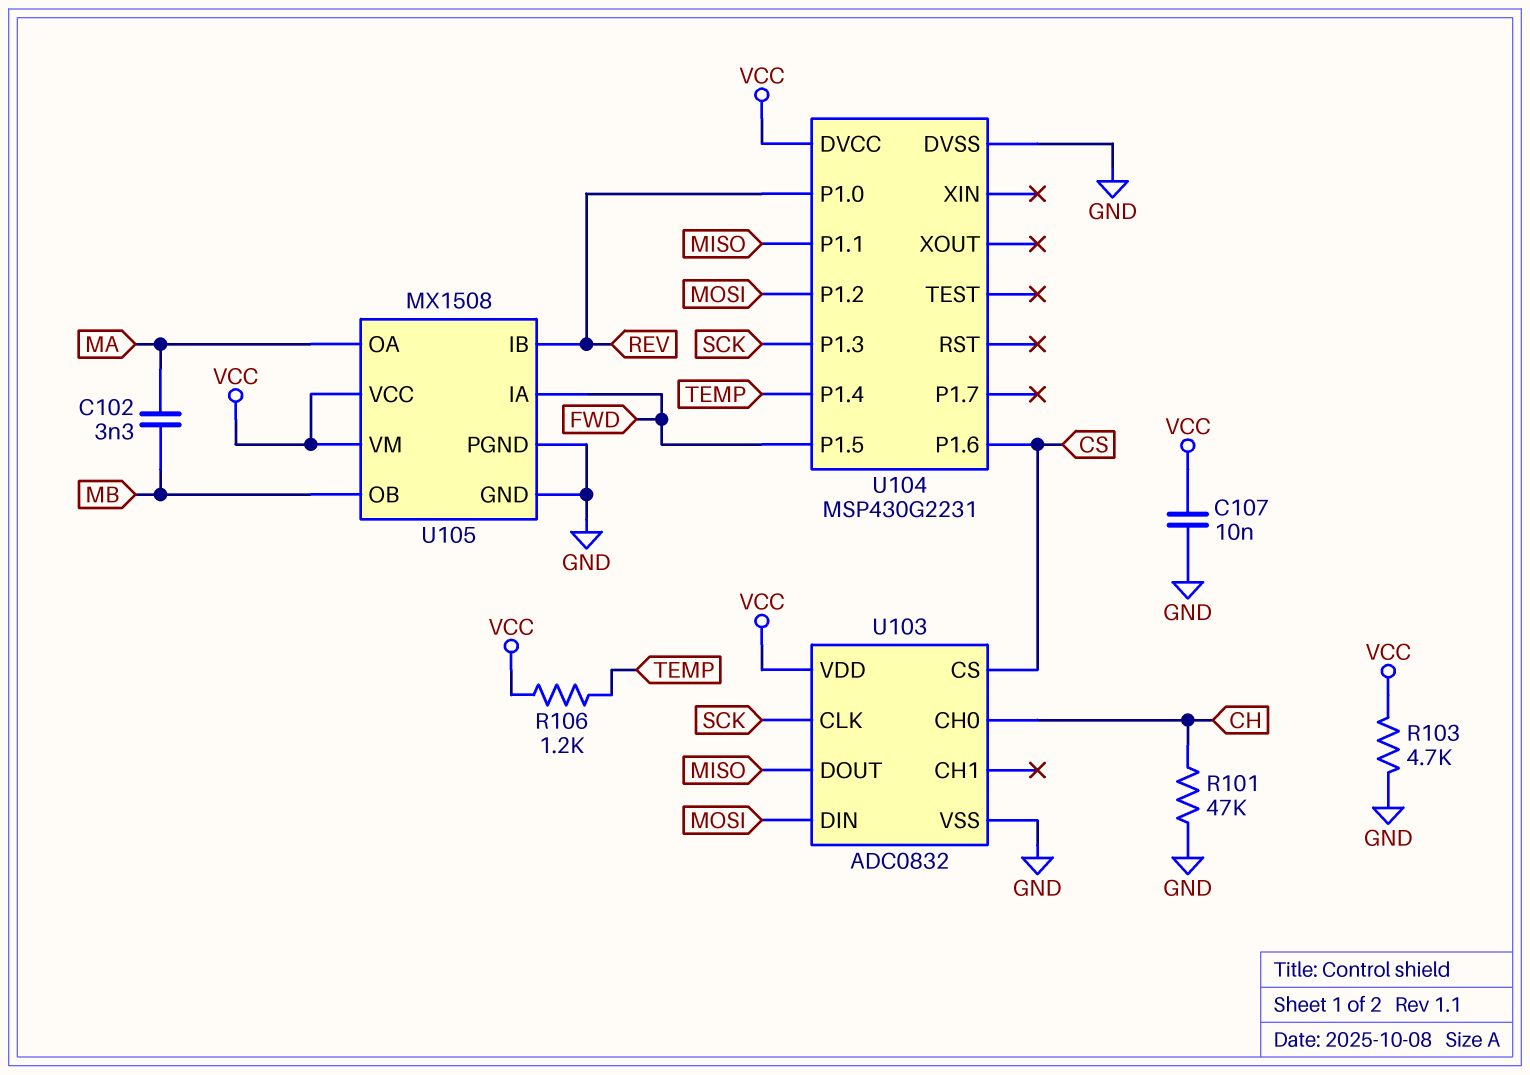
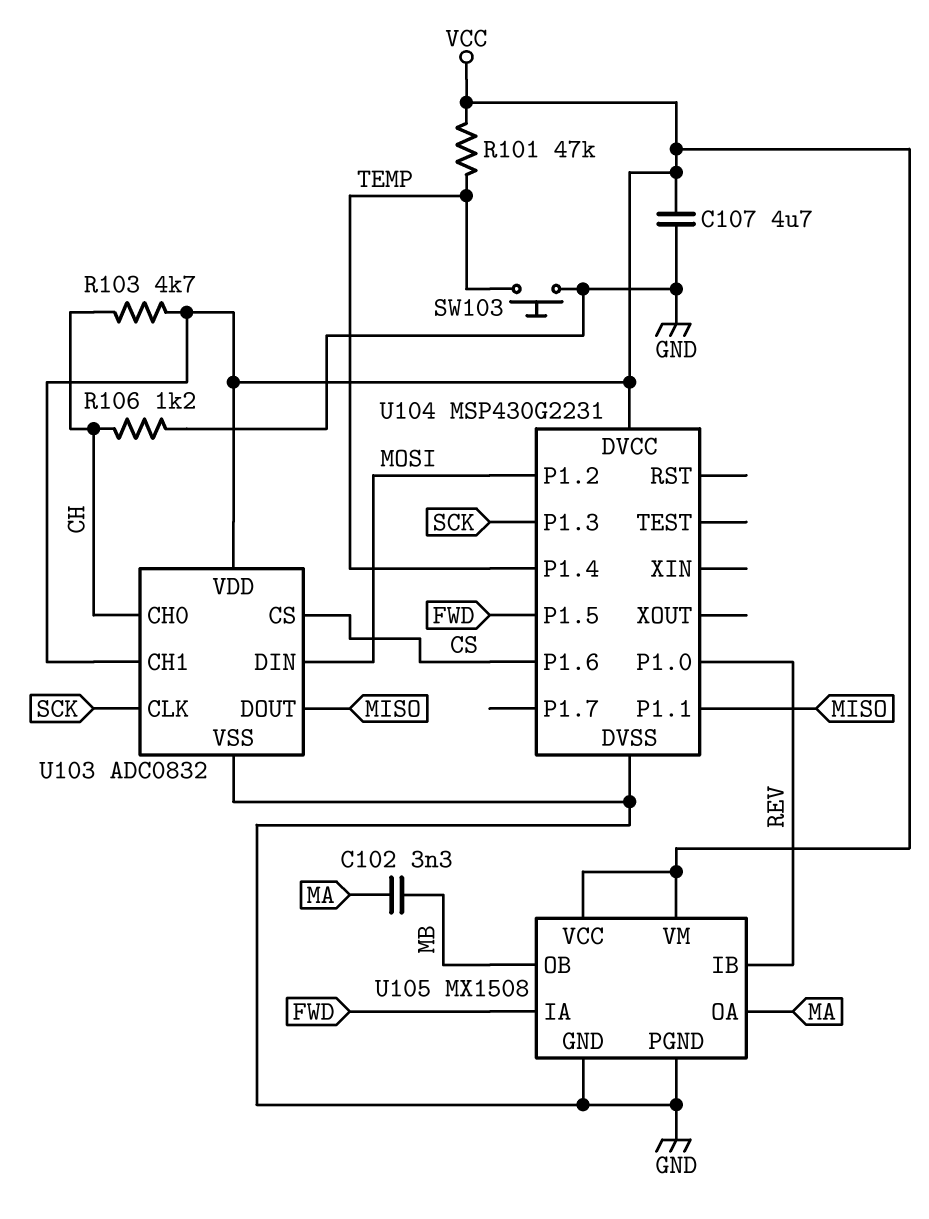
C107: 10nF (GND, VCC) -> 4.7uF (GND, VCC)
R101: 47k (CH, GND) -> 47k (TEMP, VCC)
R103: 4.7k (GND, VCC) -> 4.7k (CH, VCC)
R106: 1.2k (TEMP, VCC) -> 1.2k (CH, GND)
SW103: none -> button (GND, TEMP)
U103 pin CH1: none -> VCC

